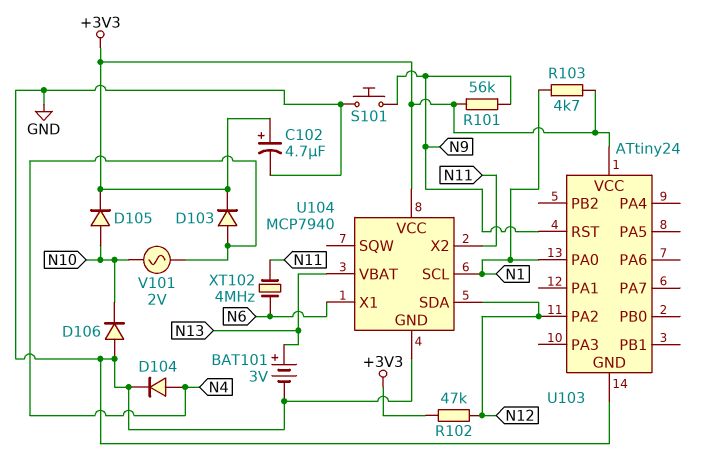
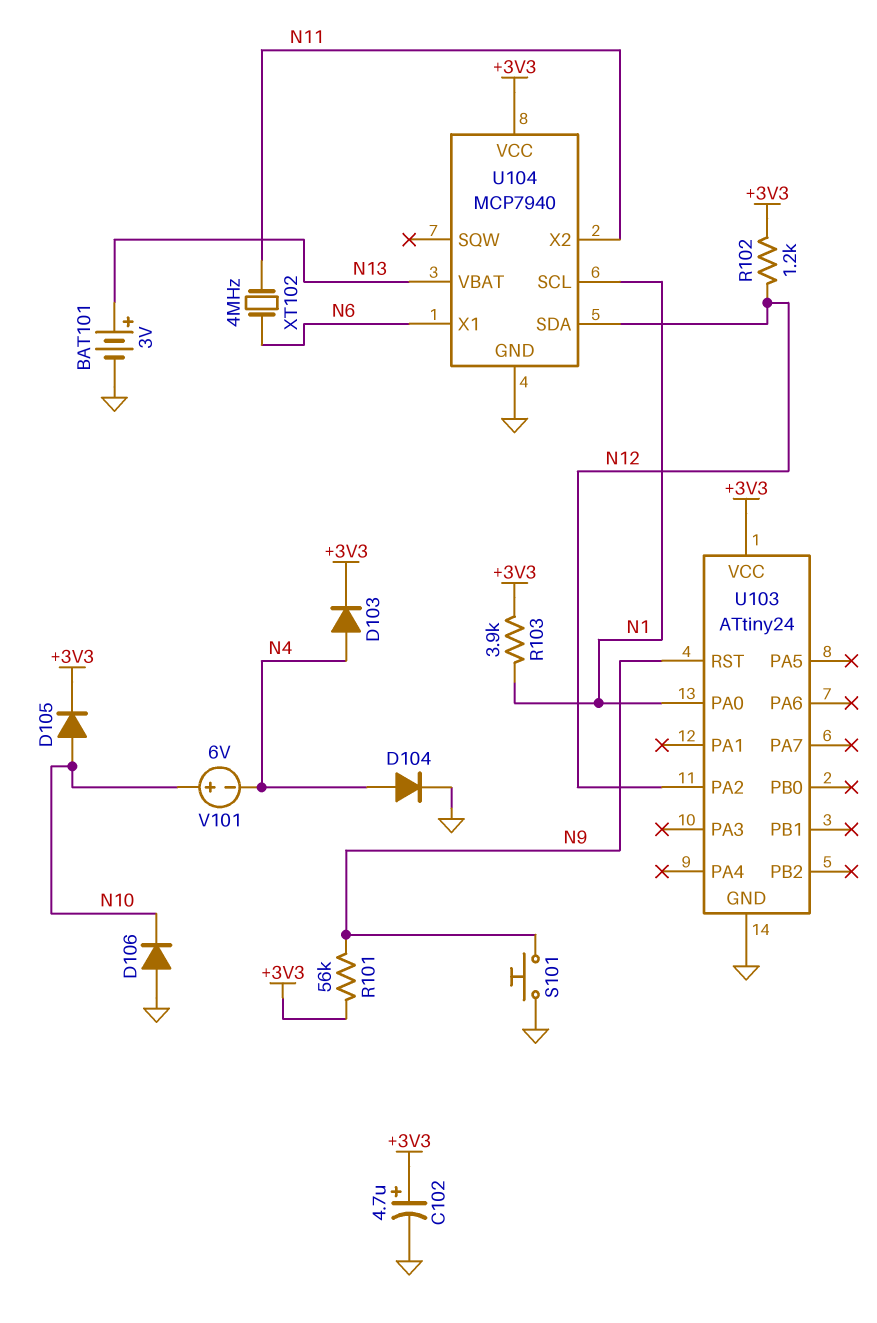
R102: 47k (+3V3, N12) -> 1.2k (+3V3, N12)
R103: 4.7k (+3V3, N1) -> 3.9k (+3V3, N1)
V101: AC 2V (N4, N10) -> 6V (plus N10, minus N4)

